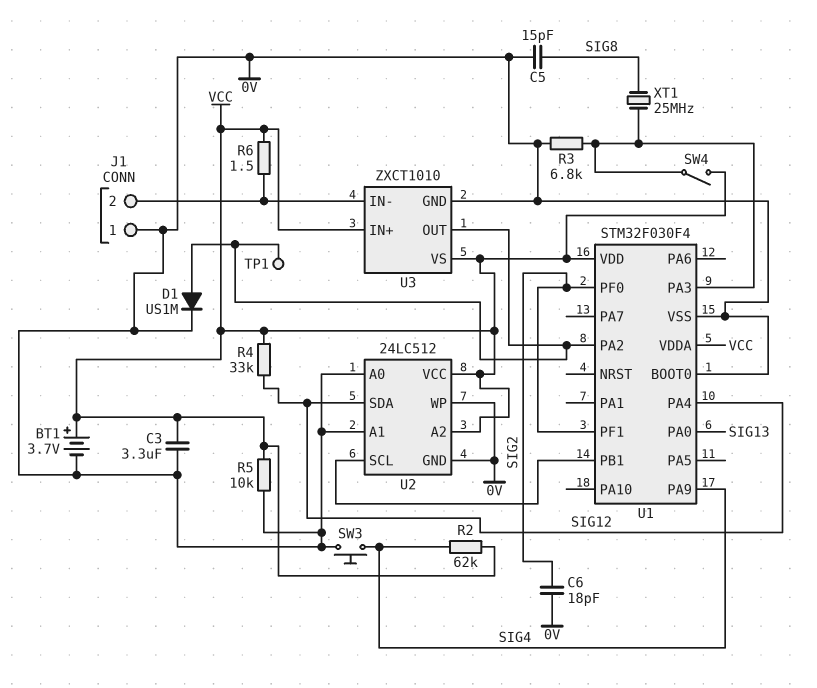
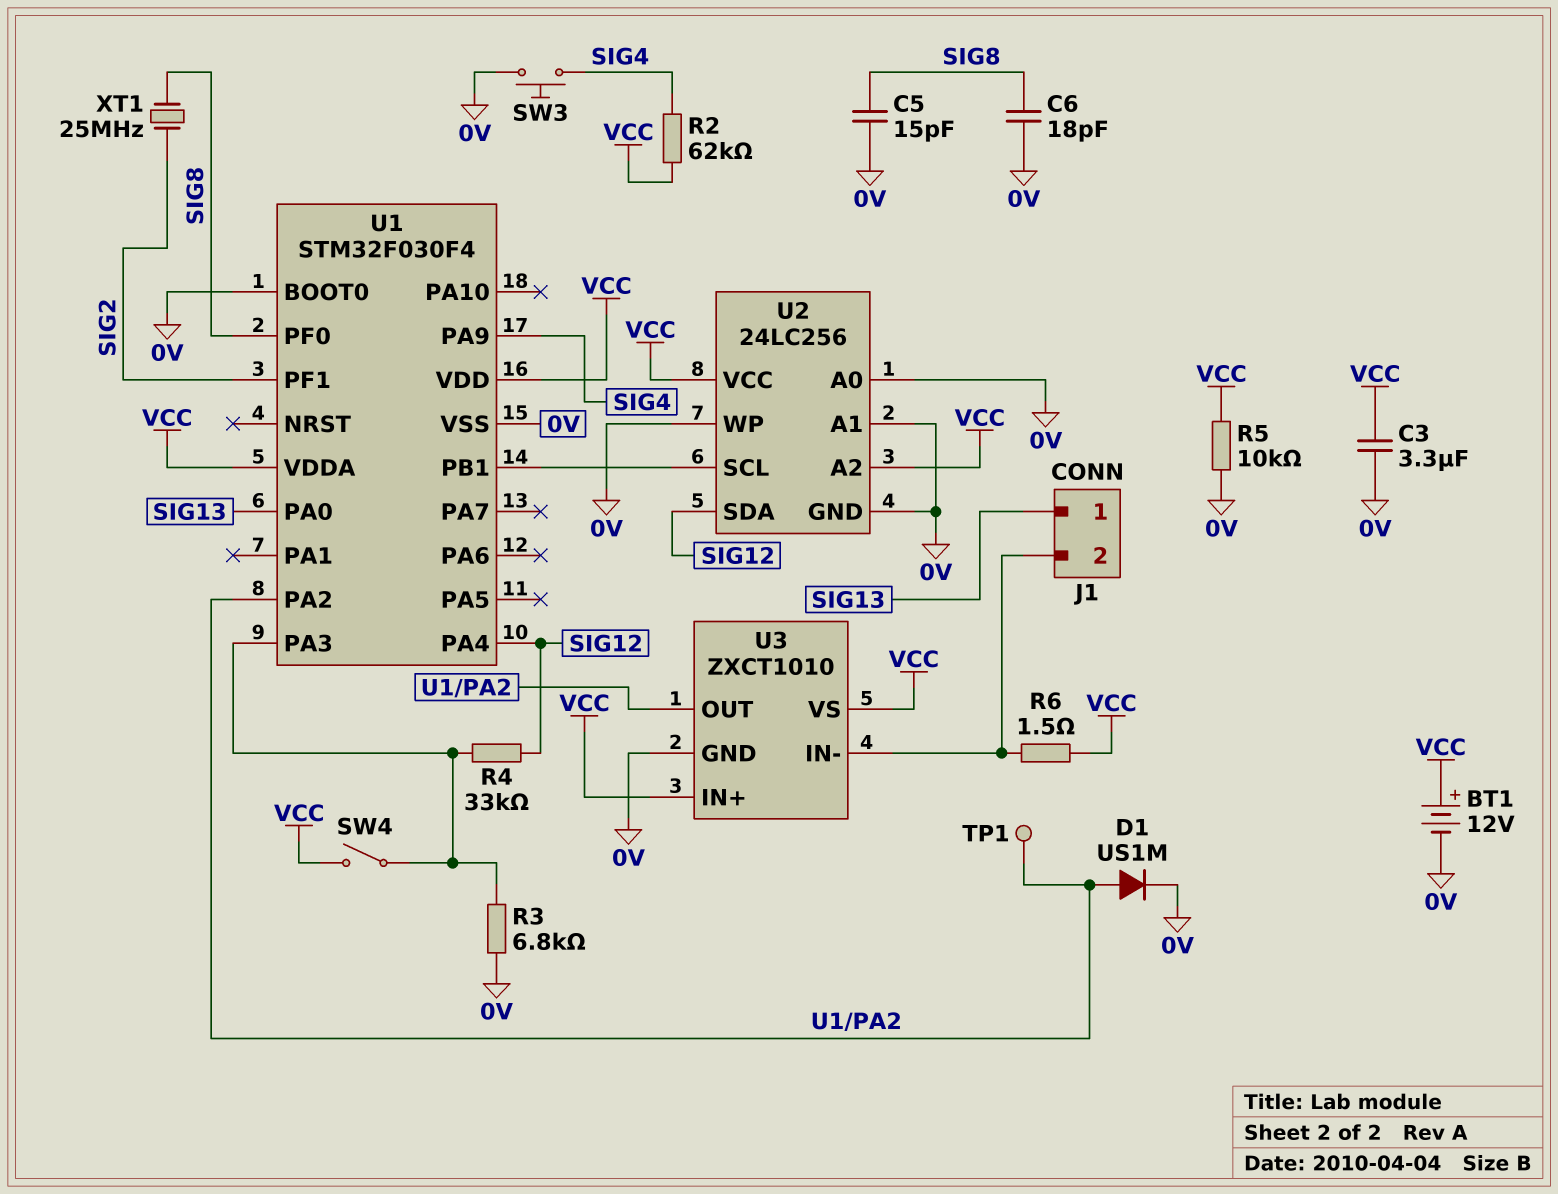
BT1: 3.7V (plus VCC, minus 0V) -> 12V (plus VCC, minus 0V)
C6: 18pF (0V, SIG2) -> 18pF (0V, SIG8)
J1 pin 1: 0V -> SIG13
R4: 33k (SIG12, VCC) -> 33k (SIG12, U1/PA3)
U1 pin PF0: SIG2 -> SIG8
U2: 24LC512 -> 24LC256
XT1: 25MHz (SIG8, U1/PA3) -> 25MHz (SIG2, SIG8)

